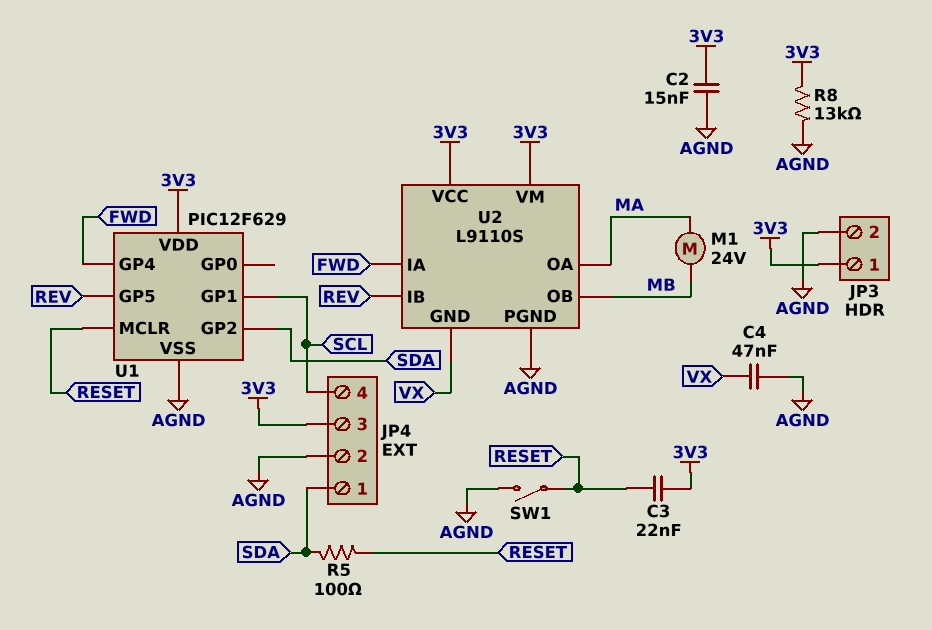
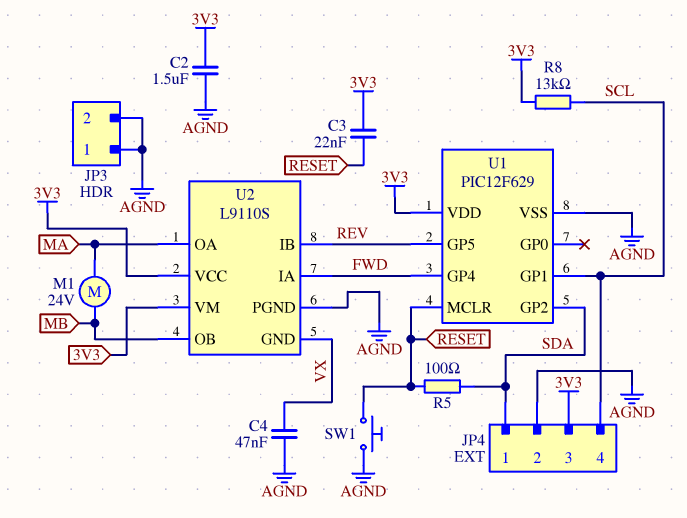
C2: 15nF (3V3, AGND) -> 1.5uF (3V3, AGND)
JP3 pin 1: 3V3 -> AGND
R8: 13k (3V3, AGND) -> 13k (3V3, SCL)
SW1: switch (AGND, RESET) -> button (AGND, RESET)

